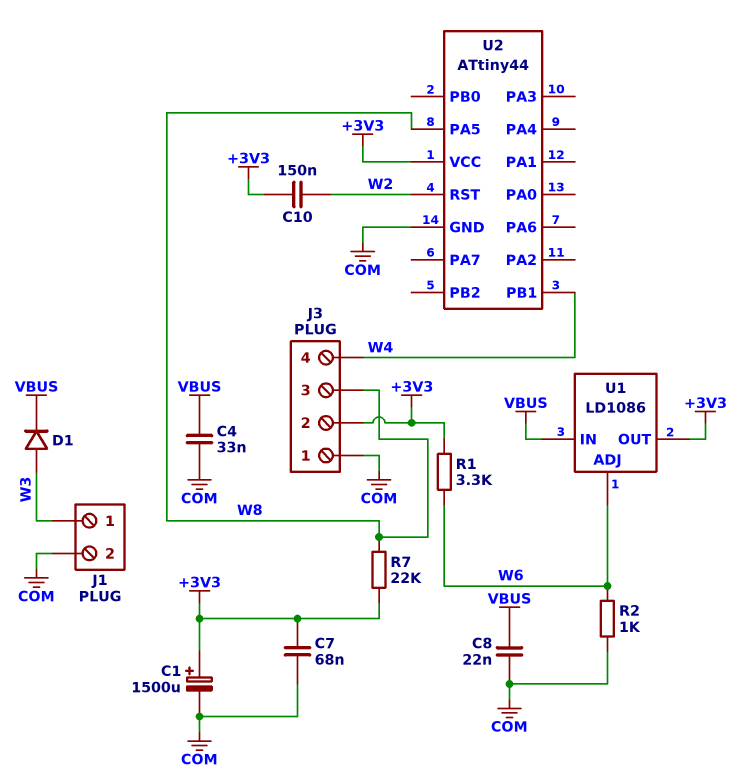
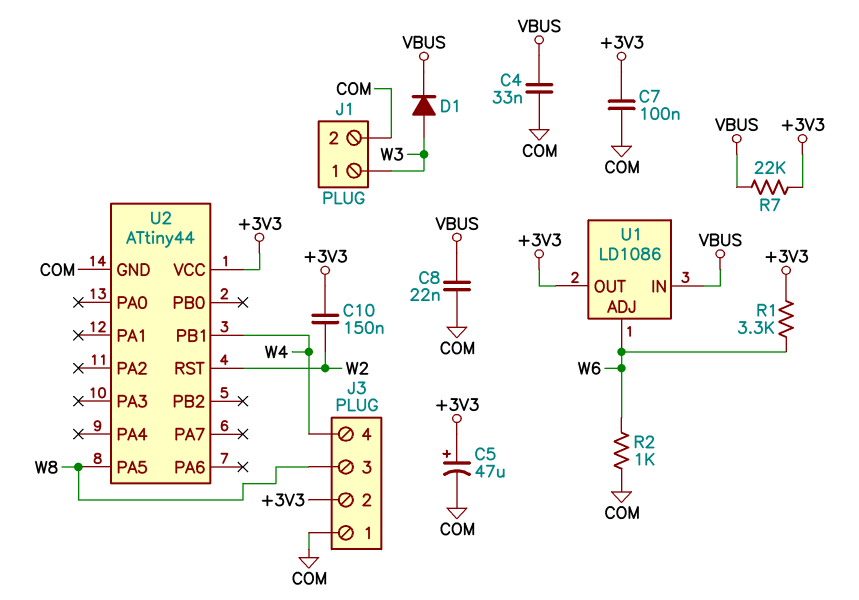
C1: 1500uF (plus +3V3, minus COM) -> none
C5: none -> 47uF (plus +3V3, minus COM)
C7: 68nF (+3V3, COM) -> 100nF (+3V3, COM)
R7: 22k (+3V3, W8) -> 22k (+3V3, VBUS)

